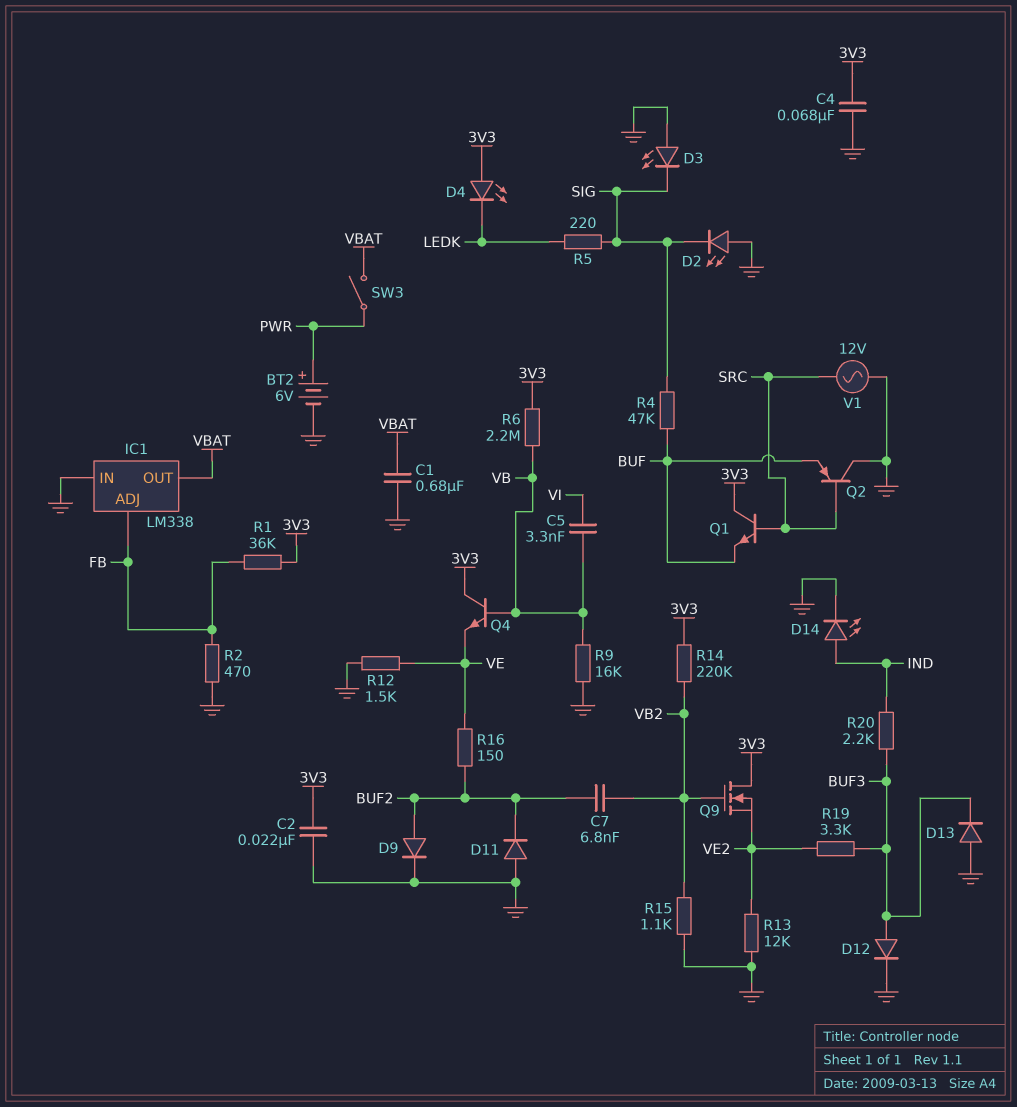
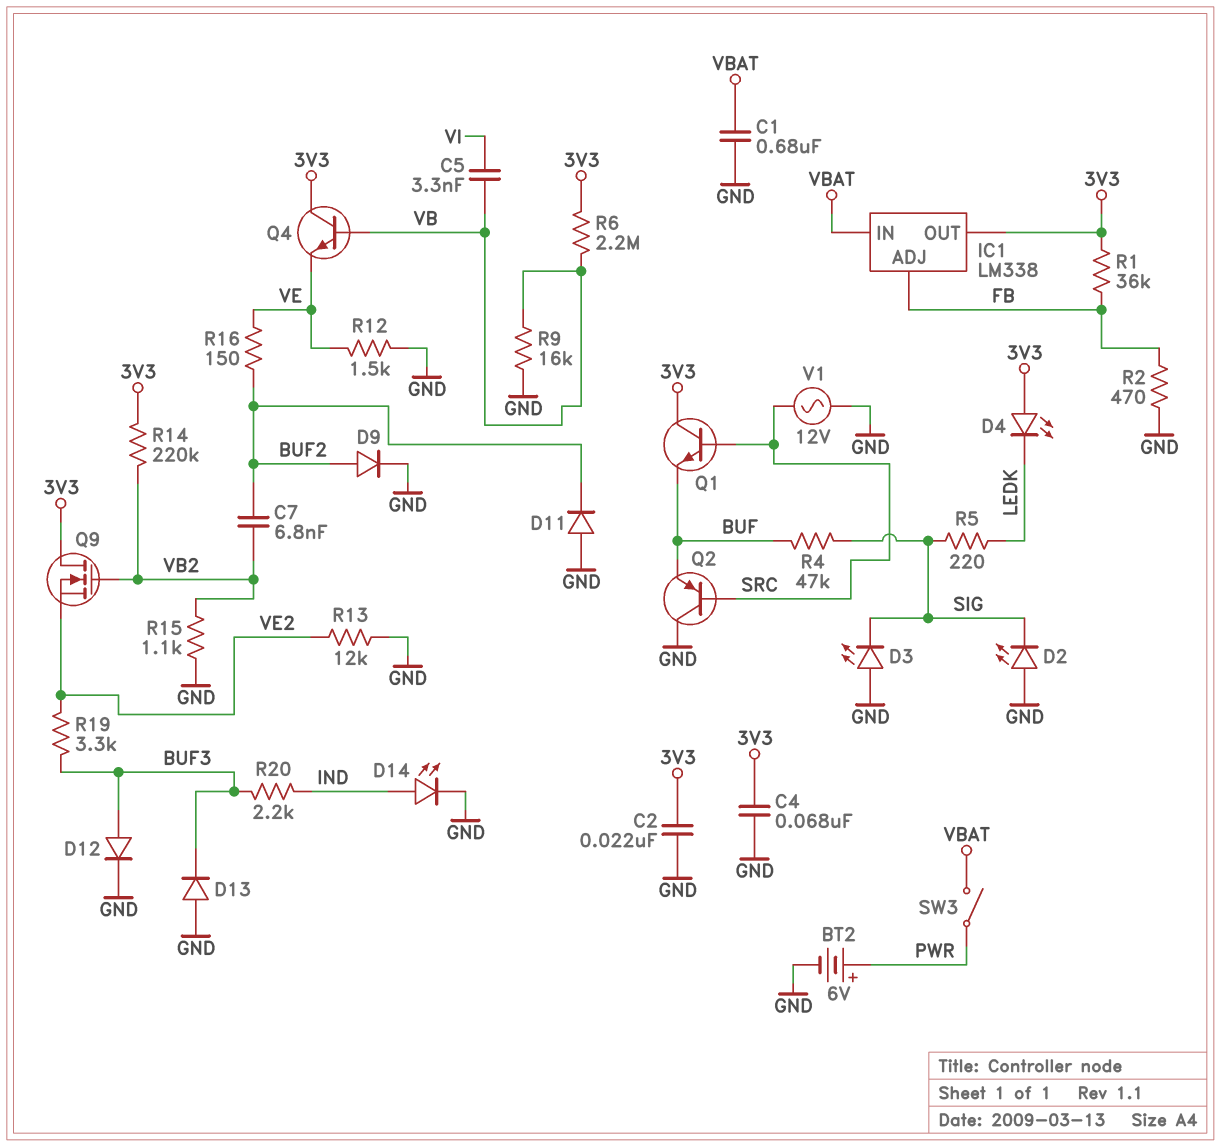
IC1 pin IN: GND -> VBAT
IC1 pin OUT: VBAT -> 3V3

